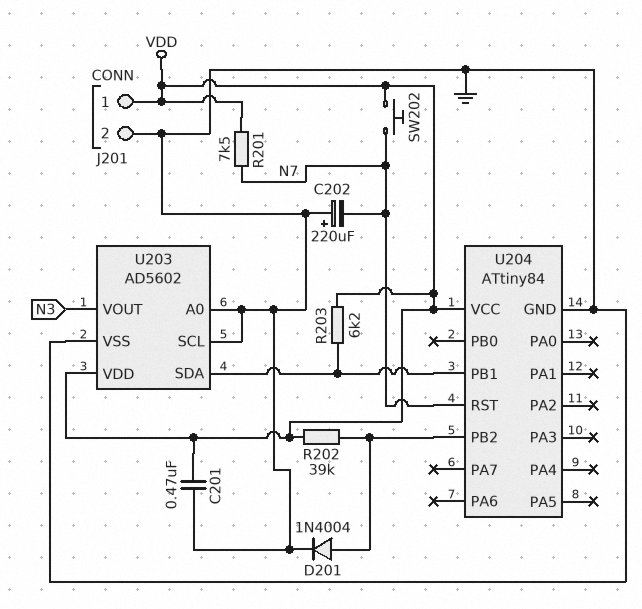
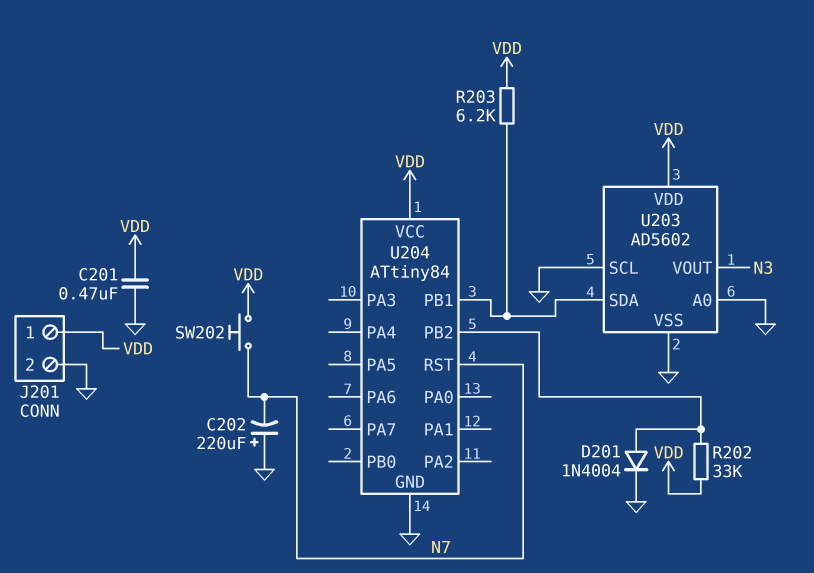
R201: 7.5k (N7, VDD) -> none
R202: 39k (U204/PB2, VDD) -> 33k (U204/PB2, VDD)

